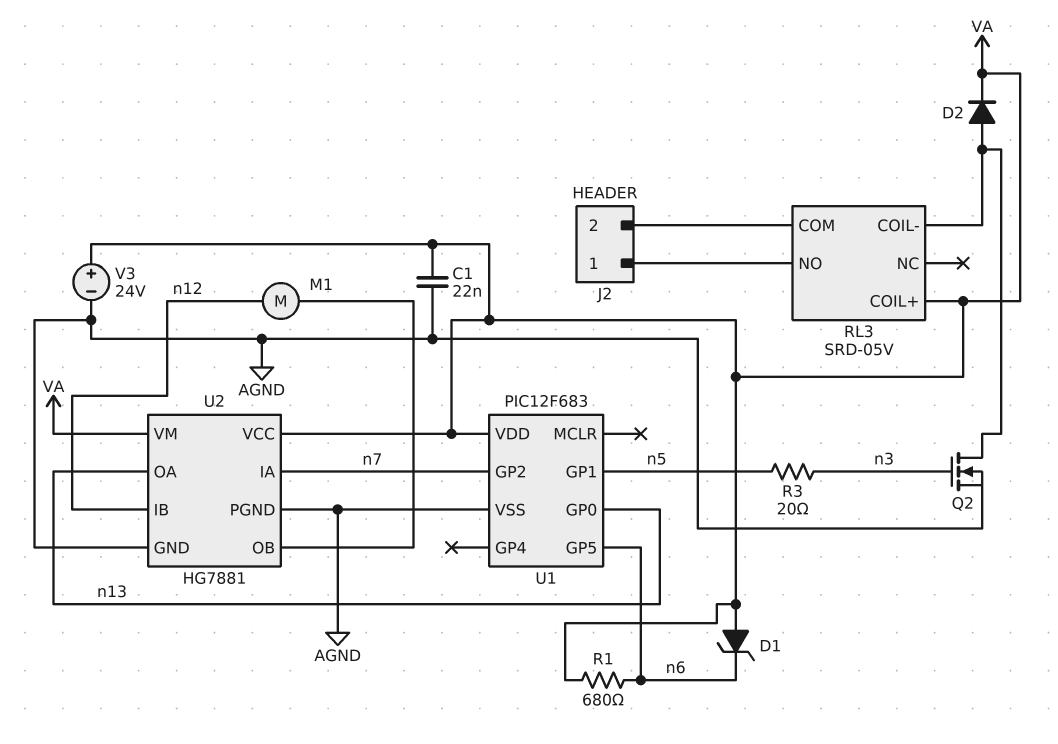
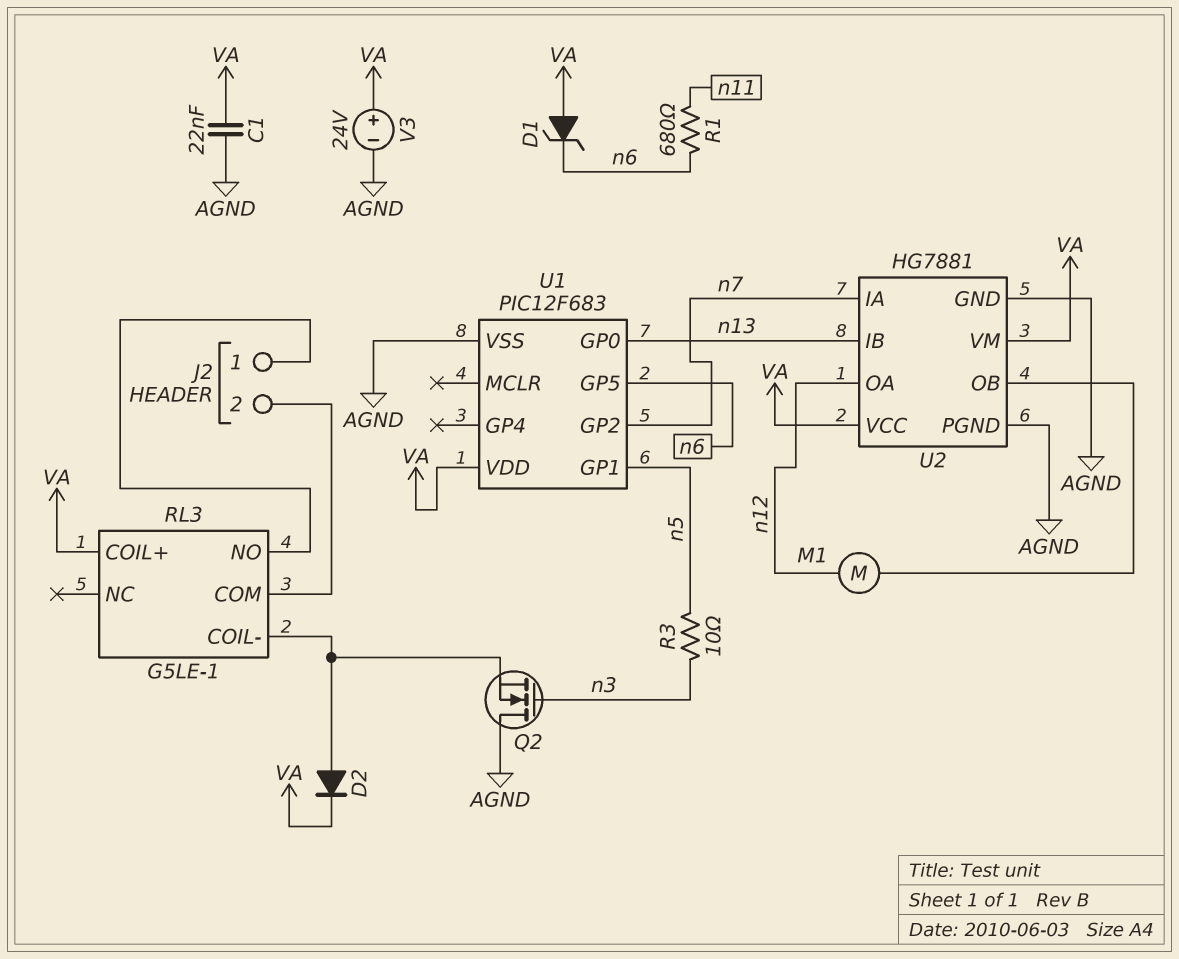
Q2: NMOS (G n3, D RL3/COIL-, S AGND) -> NMOS (G n3, D AGND, S RL3/COIL-)
R1: 680 (VA, n6) -> 680 (n6, n11)
R3: 20 (n3, n5) -> 10 (n3, n5)
RL3: SRD-05V -> G5LE-1
U2 pin IB: n12 -> n13
U2 pin OA: n13 -> n12

